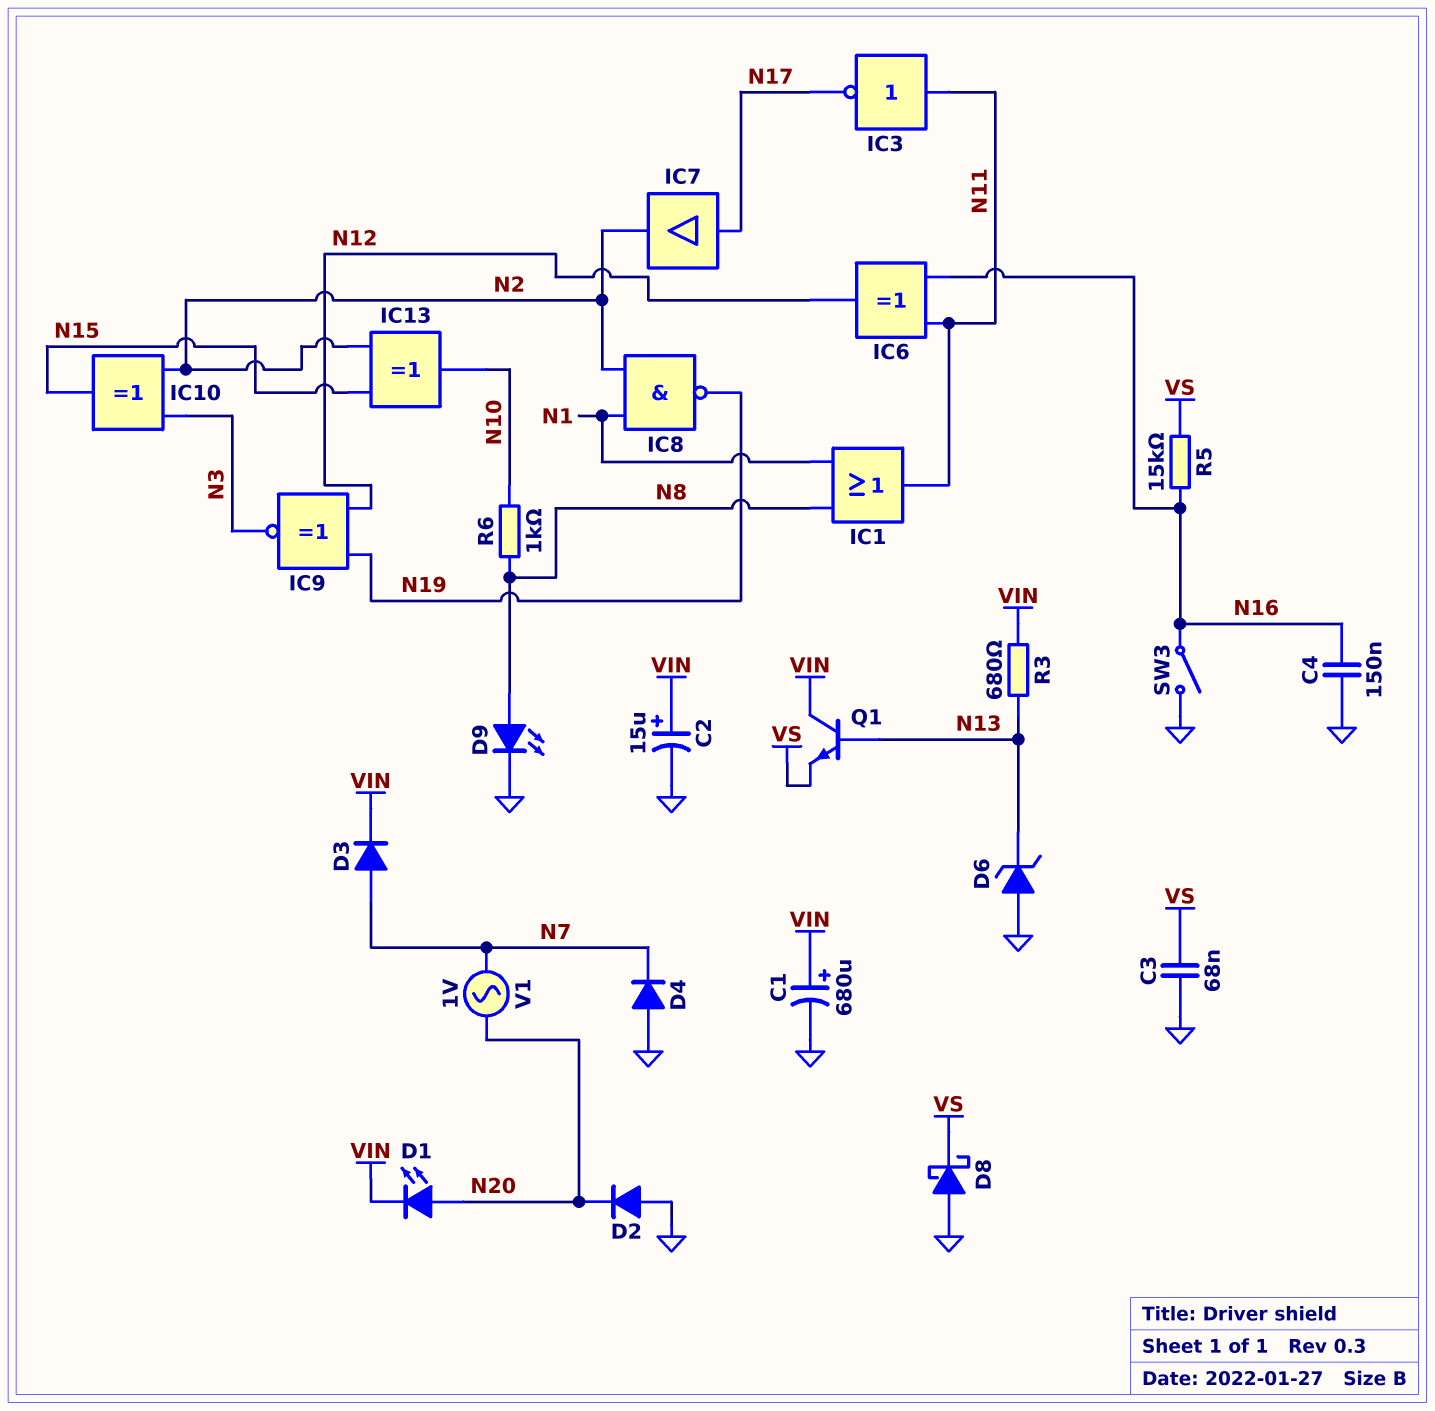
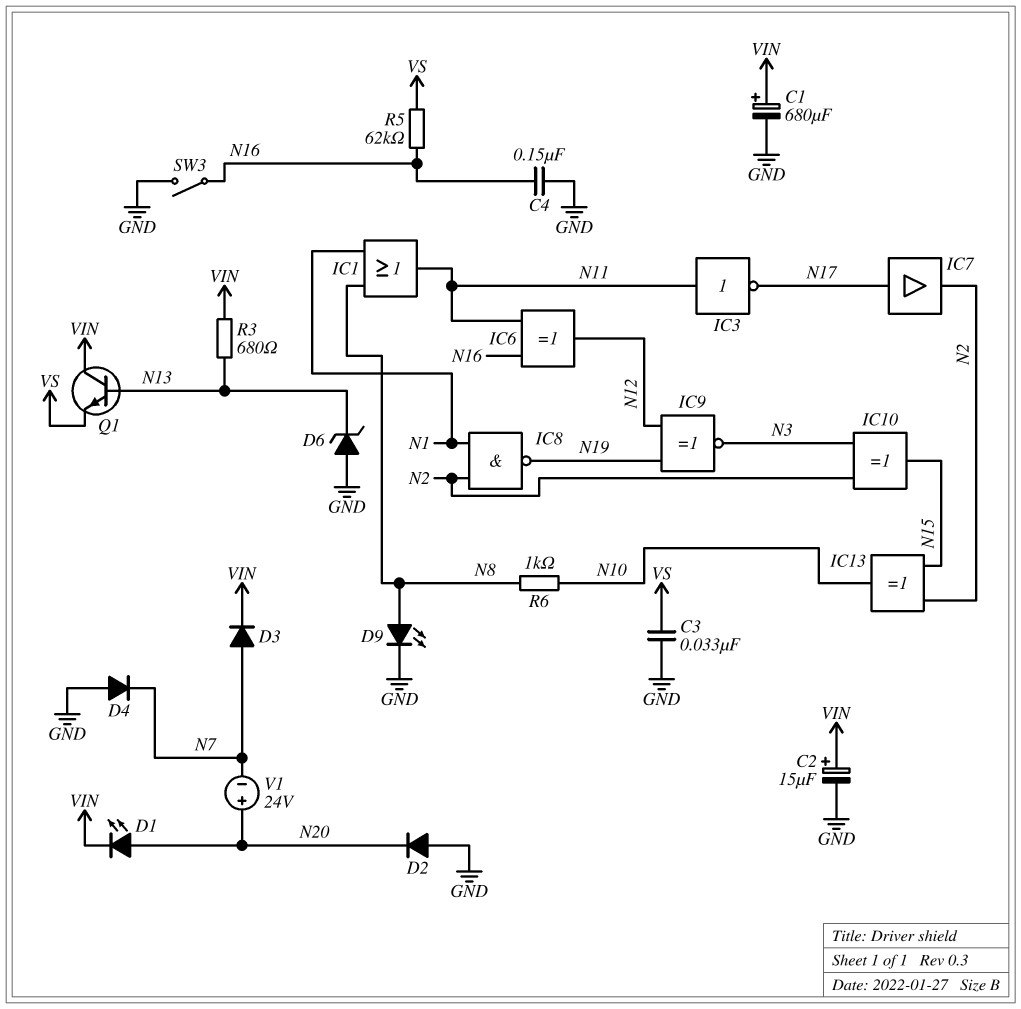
C3: 68nF (GND, VS) -> 33nF (GND, VS)
D8: schottky (A GND, K VS) -> none
R5: 15k (N16, VS) -> 62k (N16, VS)
V1: AC 1V (N7, N20) -> 24V (plus N20, minus N7)

